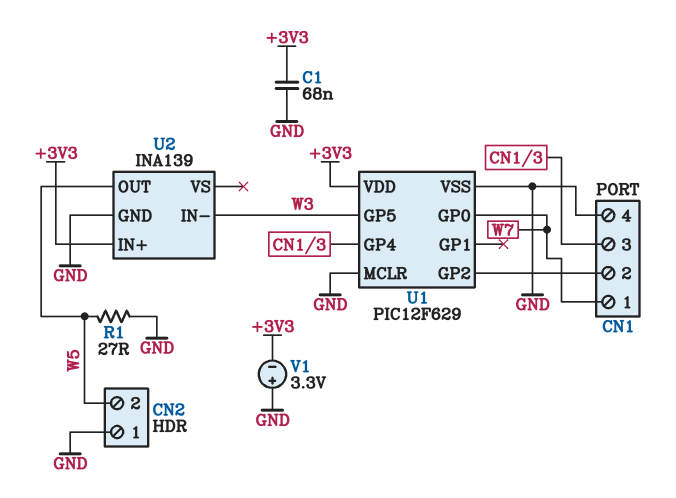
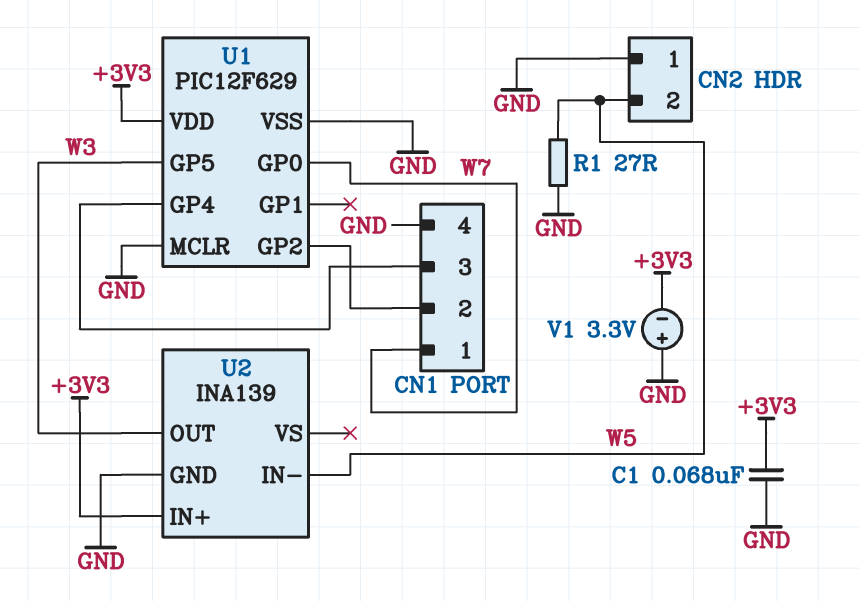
U2 pin IN-: W3 -> W5
U2 pin OUT: W5 -> W3

